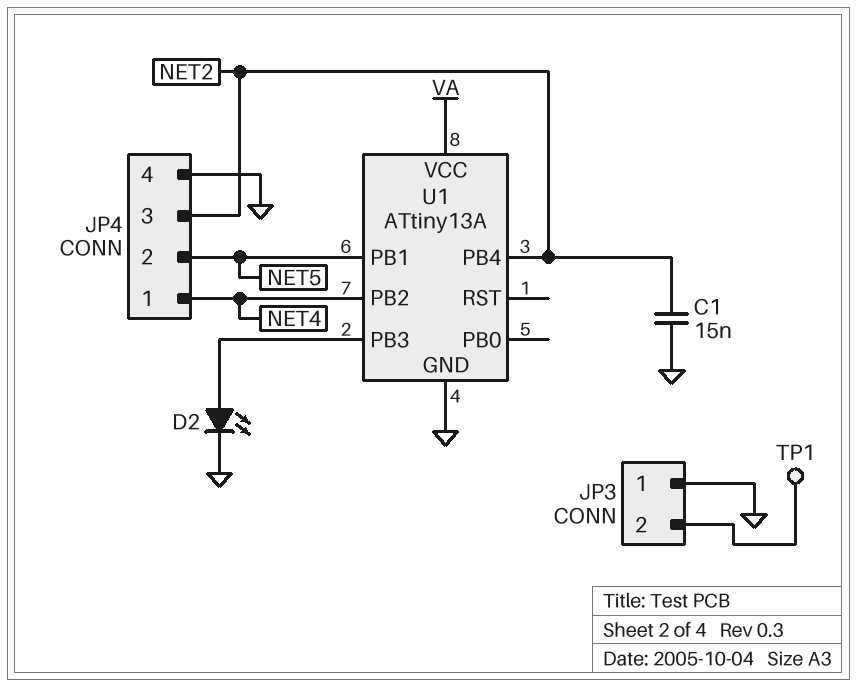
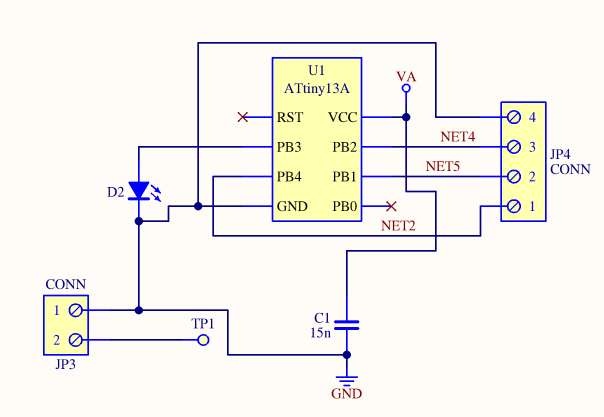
C1: 15nF (GND, NET2) -> 15nF (GND, VA)
JP4 pin 1: NET4 -> NET2
JP4 pin 3: NET2 -> NET4

